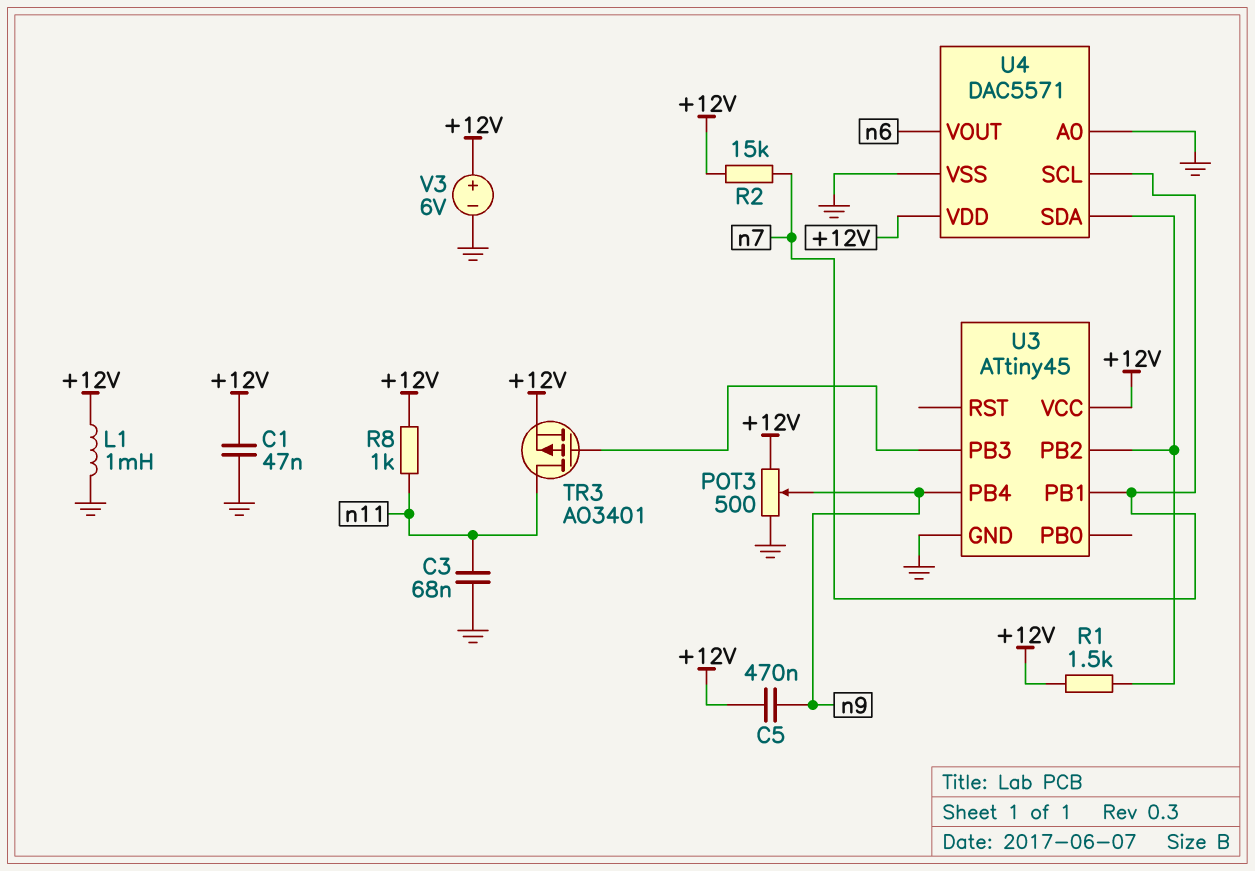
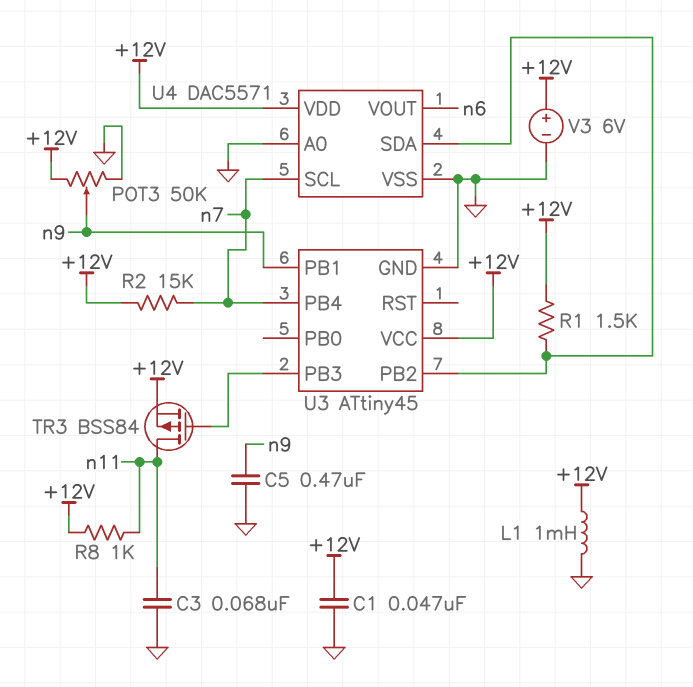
C5: 470nF (+12V, n9) -> 470nF (GND, n9)
POT3: 500 (+12V, GND, wiper n9) -> 50k (+12V, GND, wiper n9)
TR3: PMOS AO3401 (G U3/PB3, D n11, S +12V) -> PMOS BSS84 (G U3/PB3, D n11, S +12V)
U3 pin PB1: n7 -> n9
U3 pin PB4: n9 -> n7

